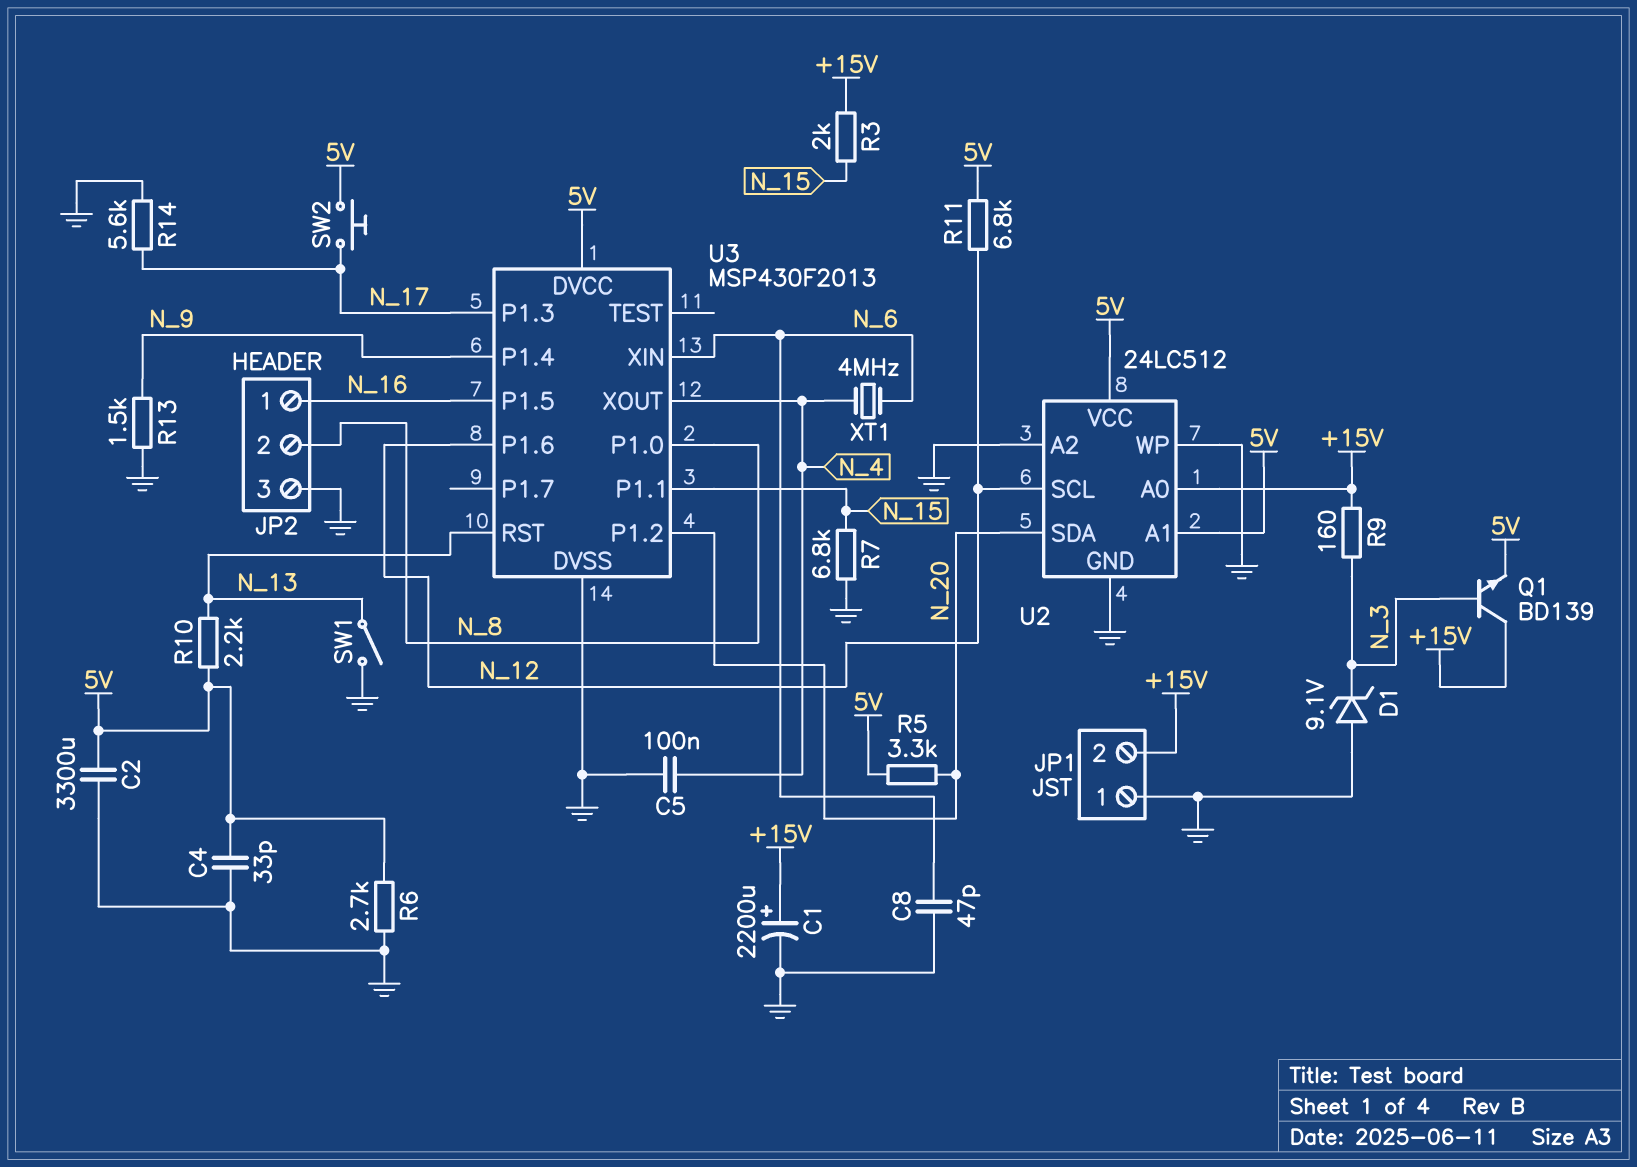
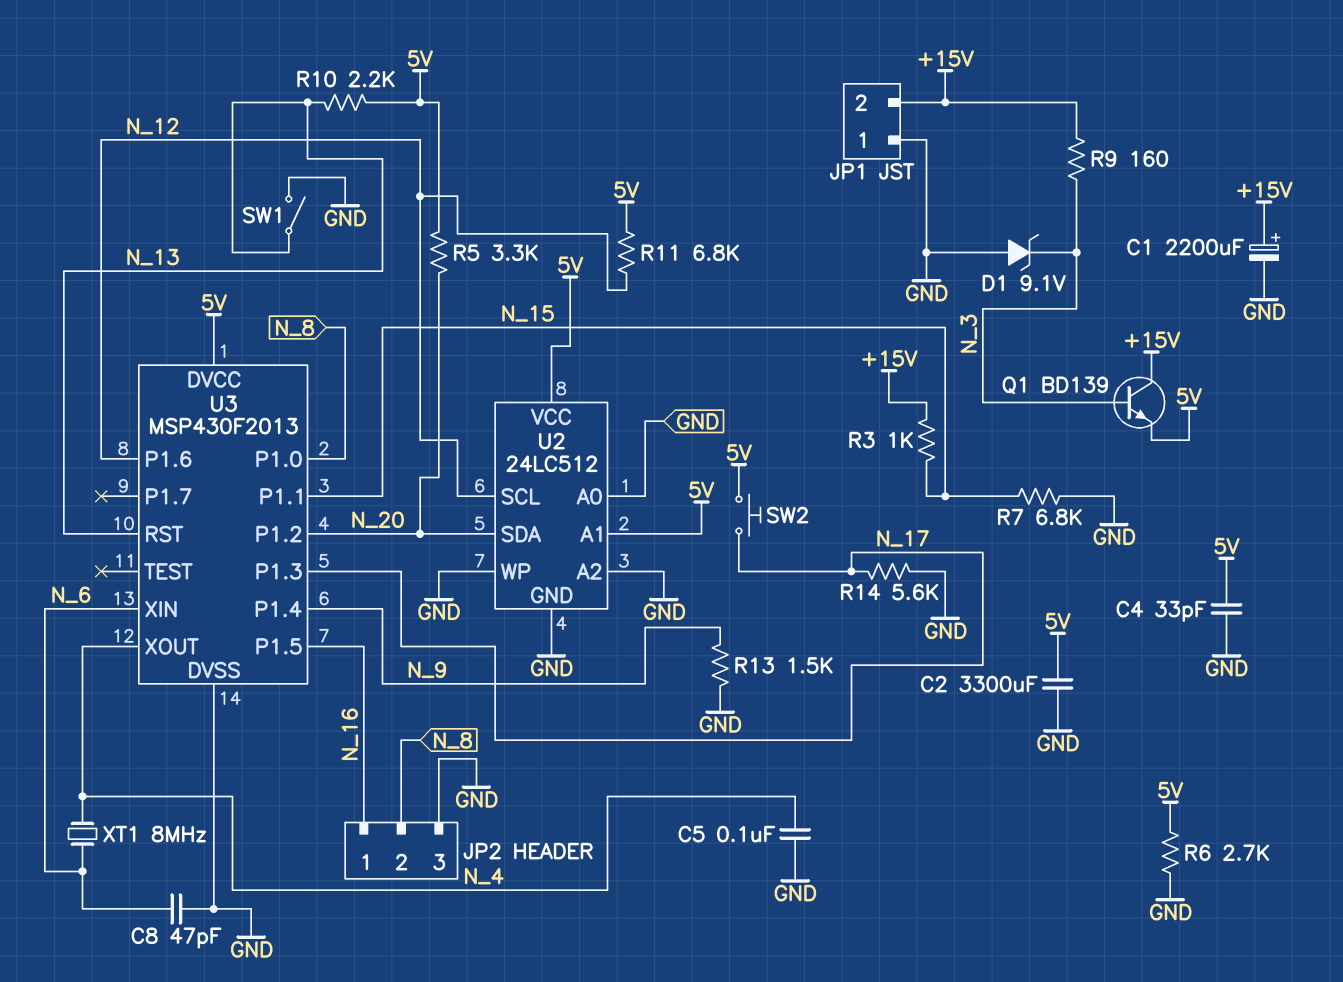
R3: 2k (+15V, N_15) -> 1k (+15V, N_15)
U2 pin A0: +15V -> GND
XT1: 4MHz (N_4, N_6) -> 8MHz (N_4, N_6)

